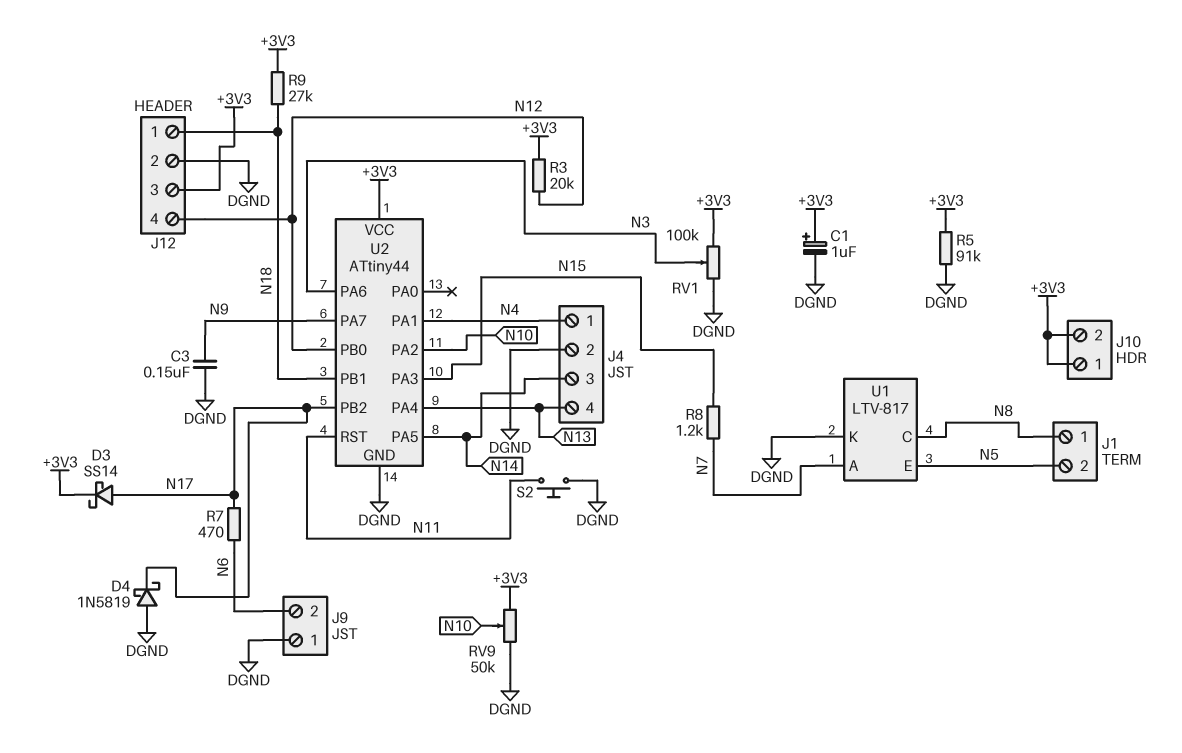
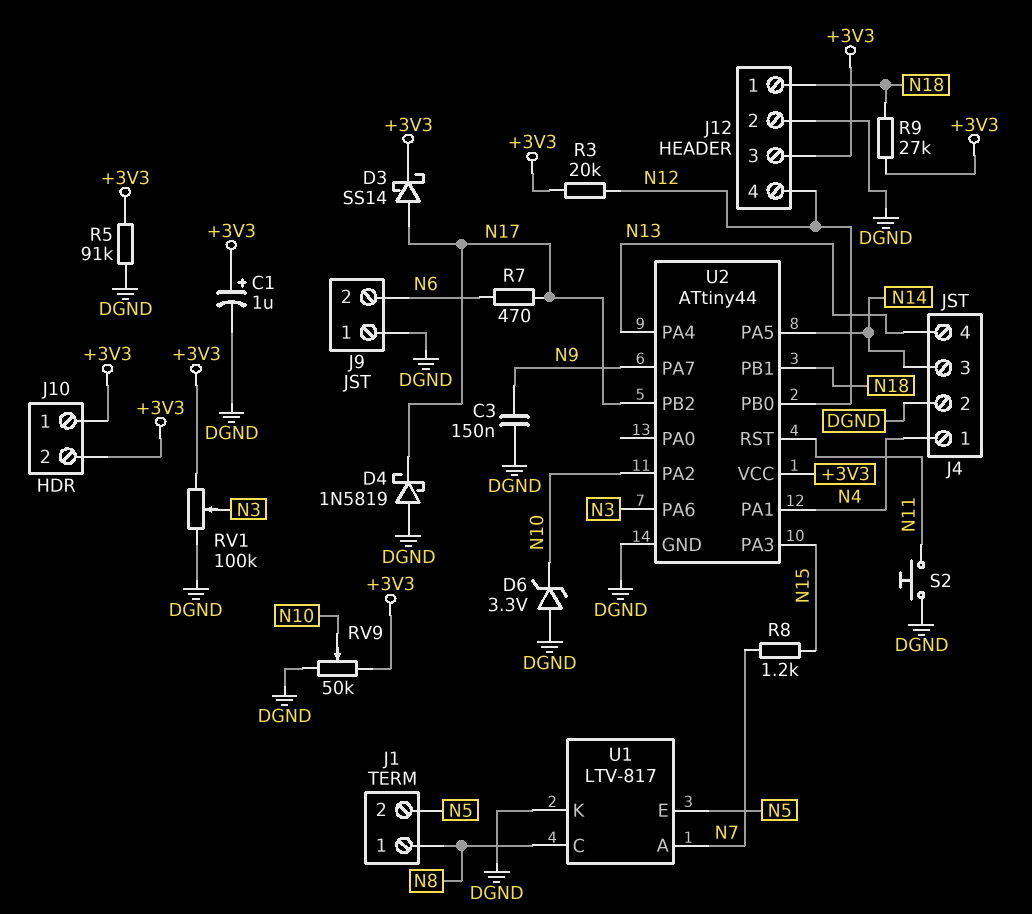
D6: none -> zener 3.3V (A DGND, K N10)

